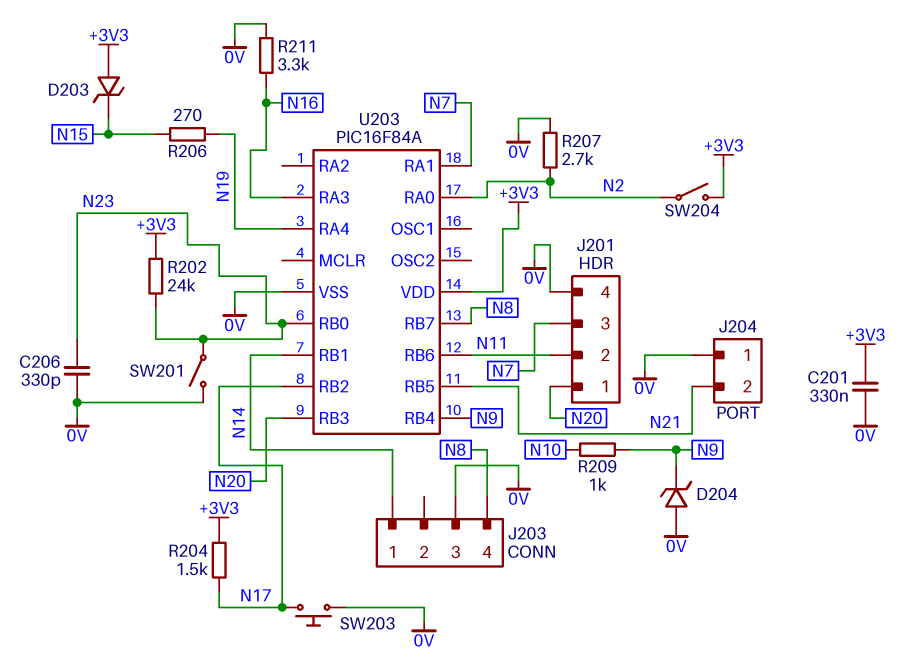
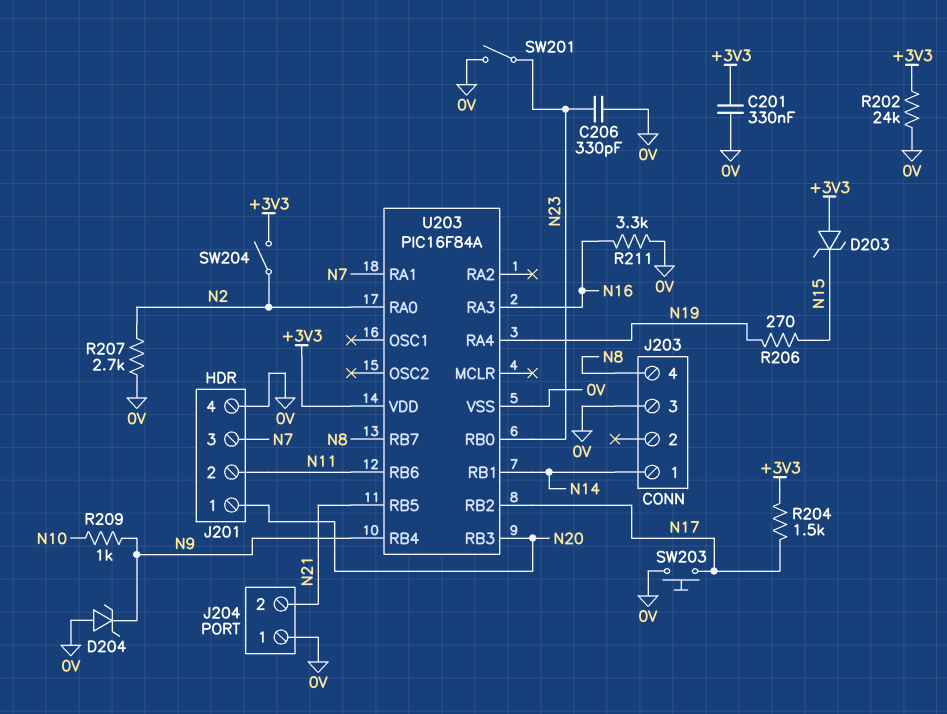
R202: 24k (+3V3, N23) -> 24k (+3V3, 0V)

